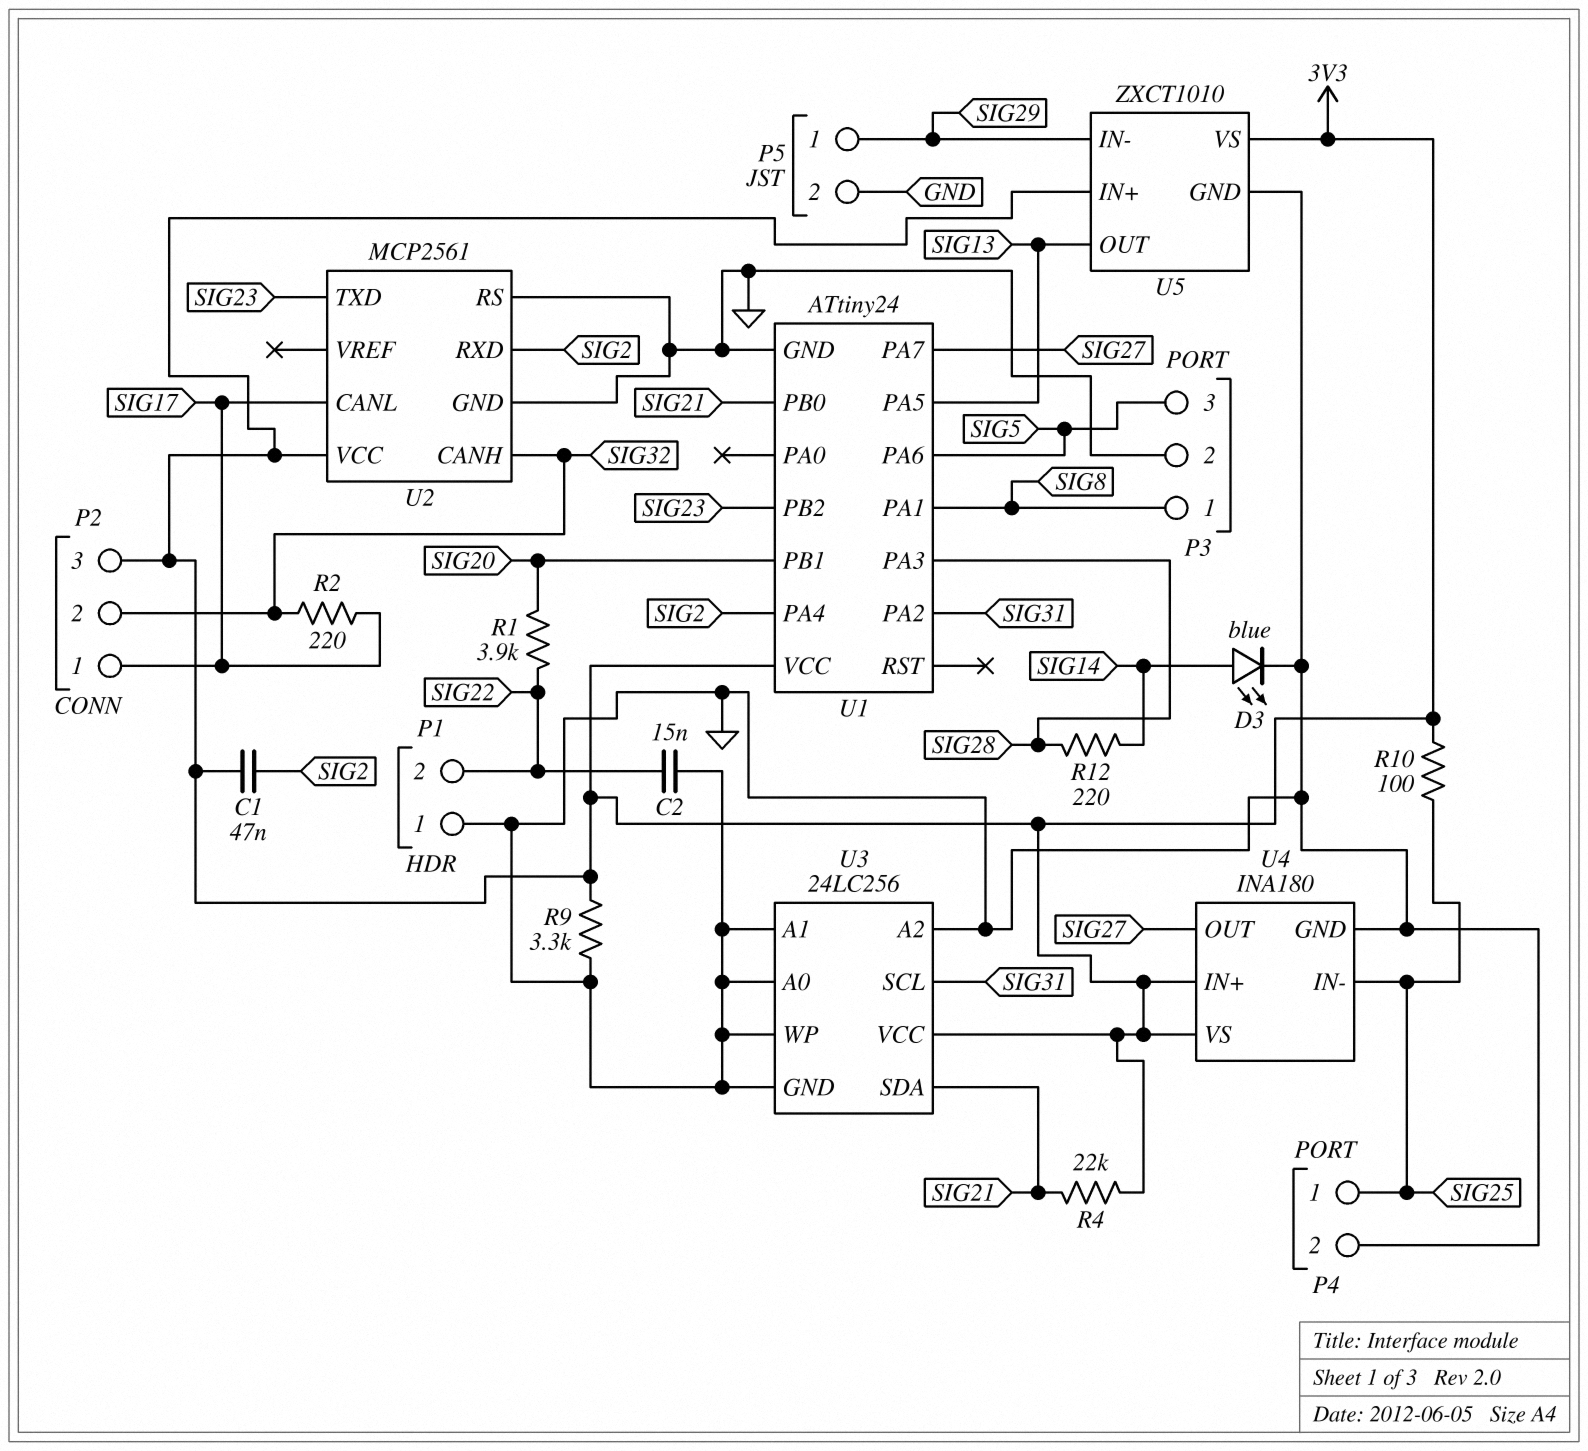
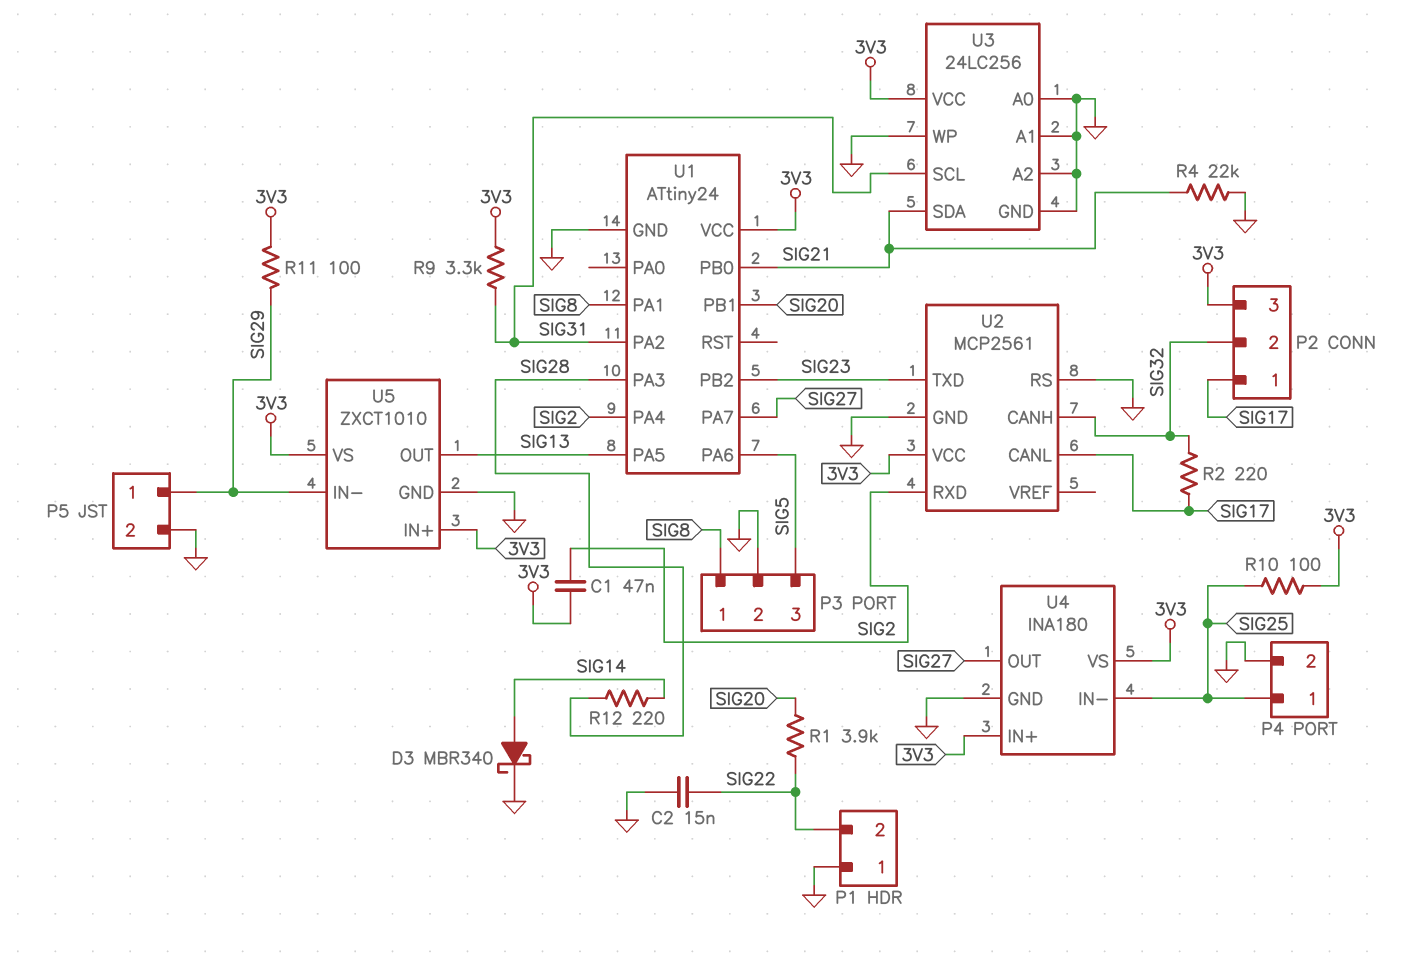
D3: LED blue (A SIG14, K GND) -> schottky MBR340 (A SIG14, K GND)
R4: 22k (3V3, SIG21) -> 22k (GND, SIG21)
R9: 3.3k (3V3, GND) -> 3.3k (3V3, SIG31)
R11: none -> 100 (3V3, SIG29)

